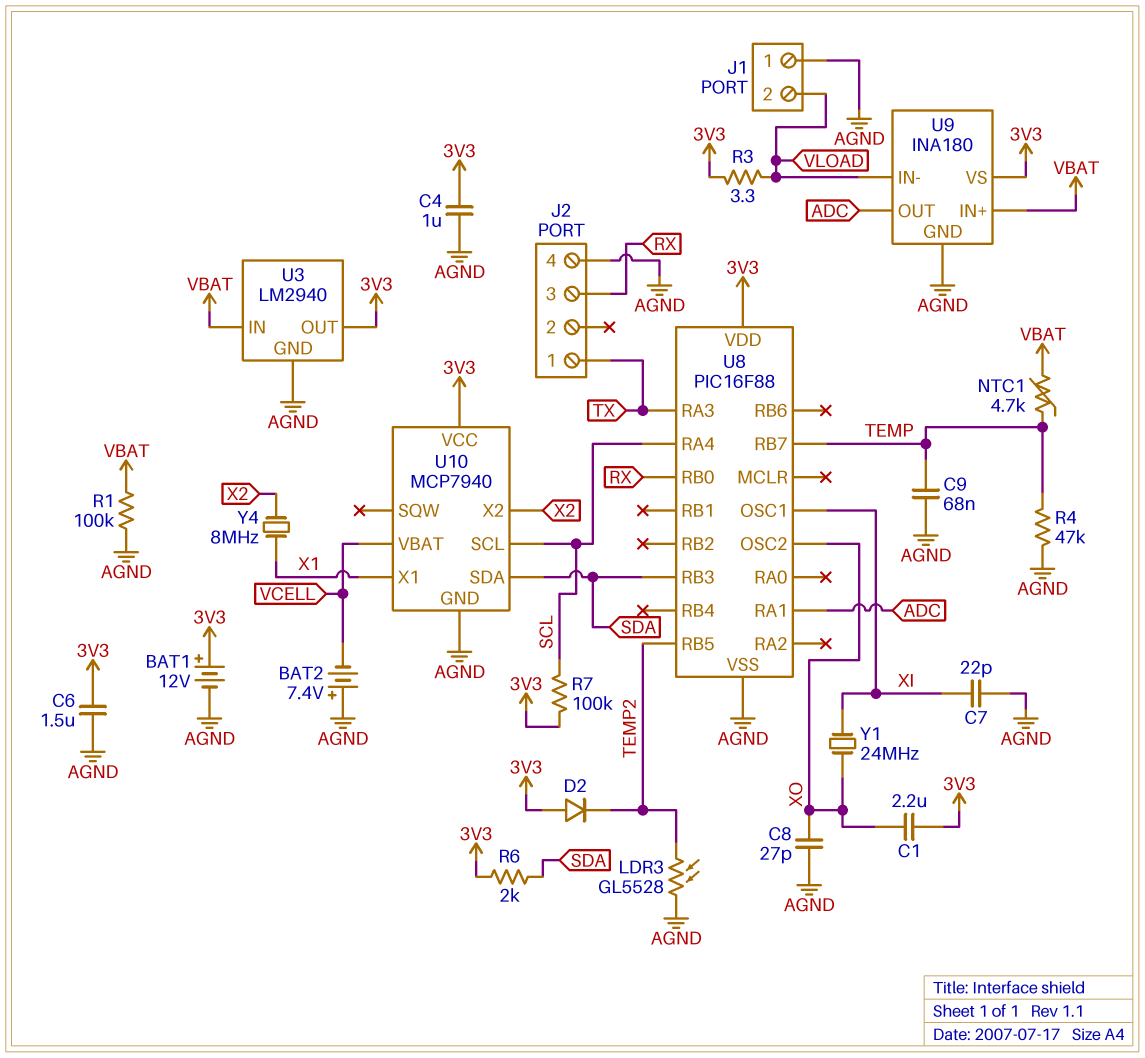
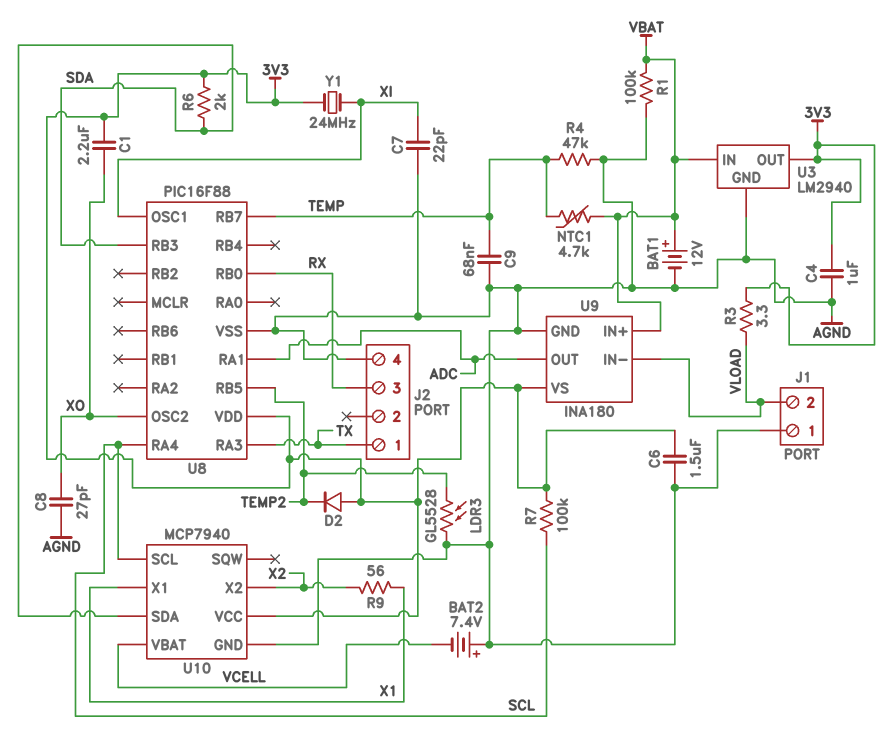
BAT1: 12V (plus 3V3, minus AGND) -> 12V (plus VBAT, minus AGND)
R9: none -> 56 (X1, X2)
Y1: 24MHz (XI, XO) -> 24MHz (3V3, XI)
Y4: 8MHz (X1, X2) -> none

